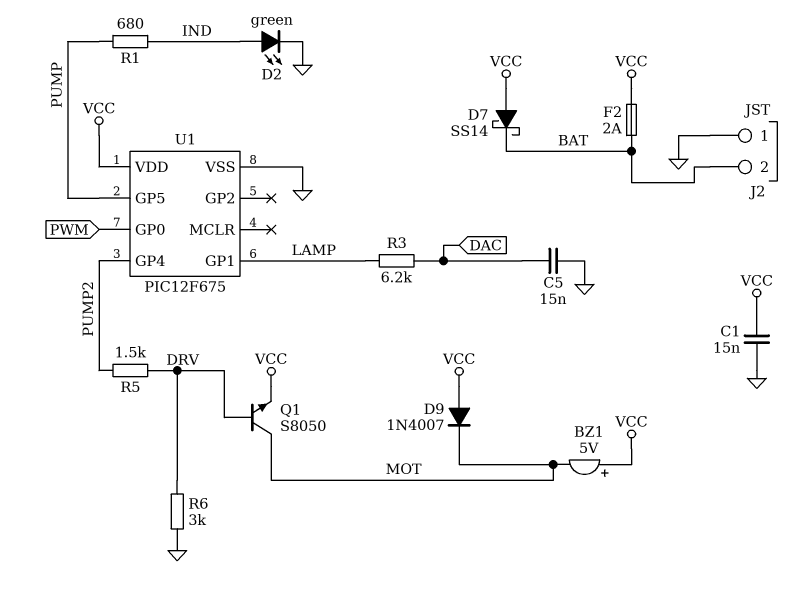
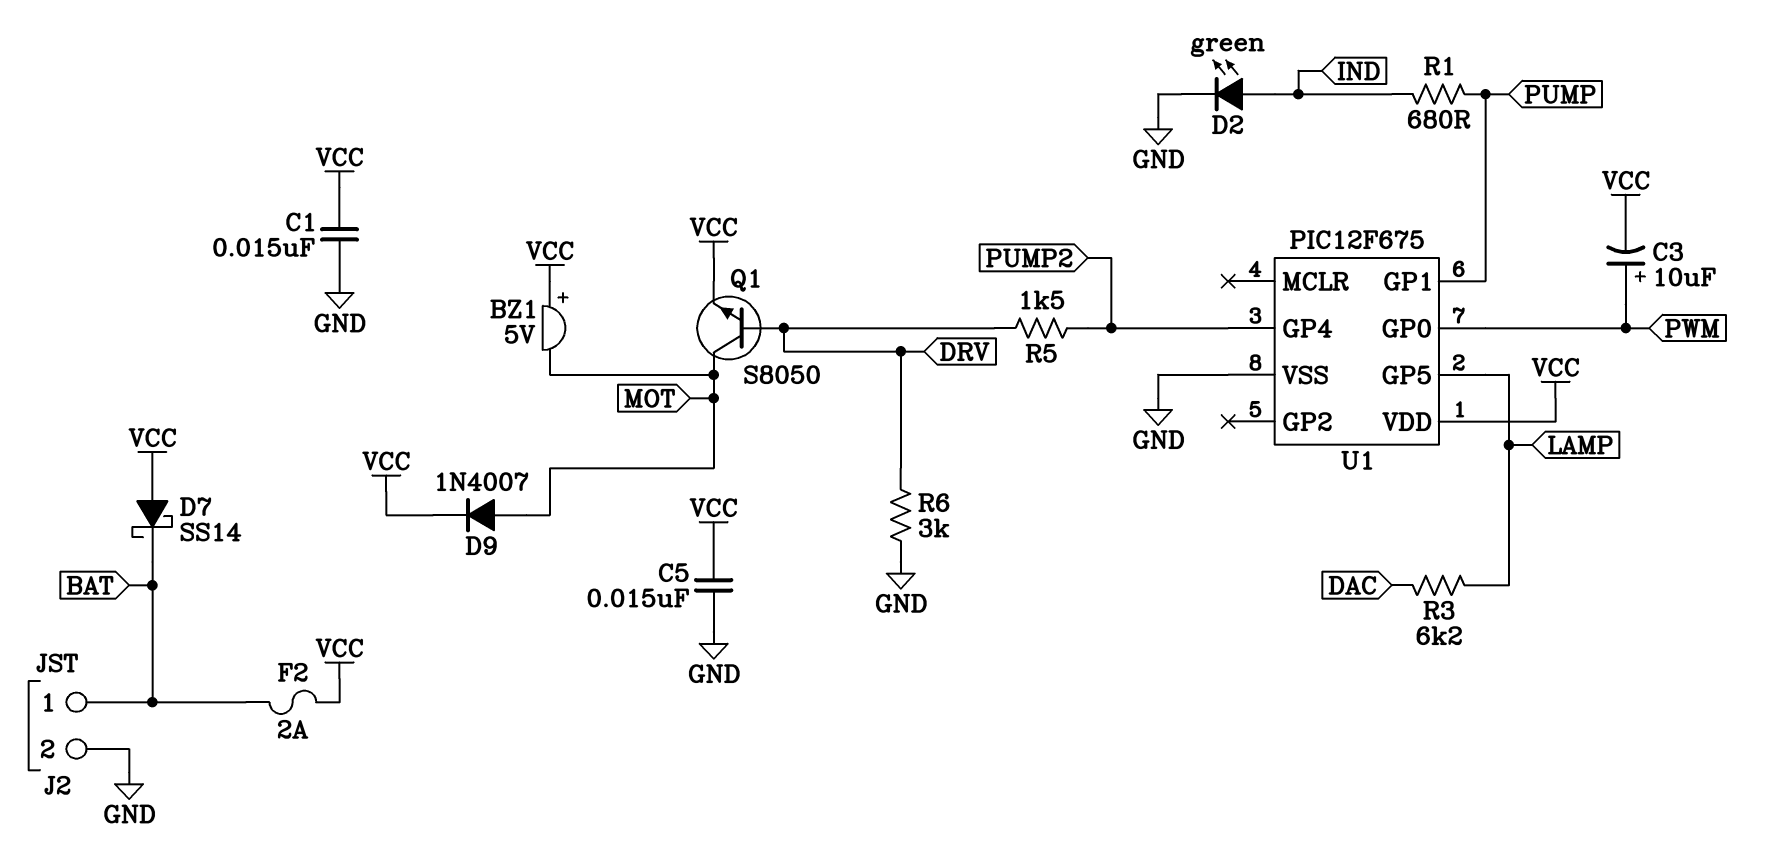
C3: none -> 10uF (plus PWM, minus VCC)
C5: 15nF (DAC, GND) -> 15nF (GND, VCC)
D9: diode 1N4007 (A VCC, K MOT) -> diode 1N4007 (A MOT, K VCC)
J2 pin 1: GND -> BAT
J2 pin 2: BAT -> GND
U1 pin GP1: LAMP -> PUMP
U1 pin GP5: PUMP -> LAMP

